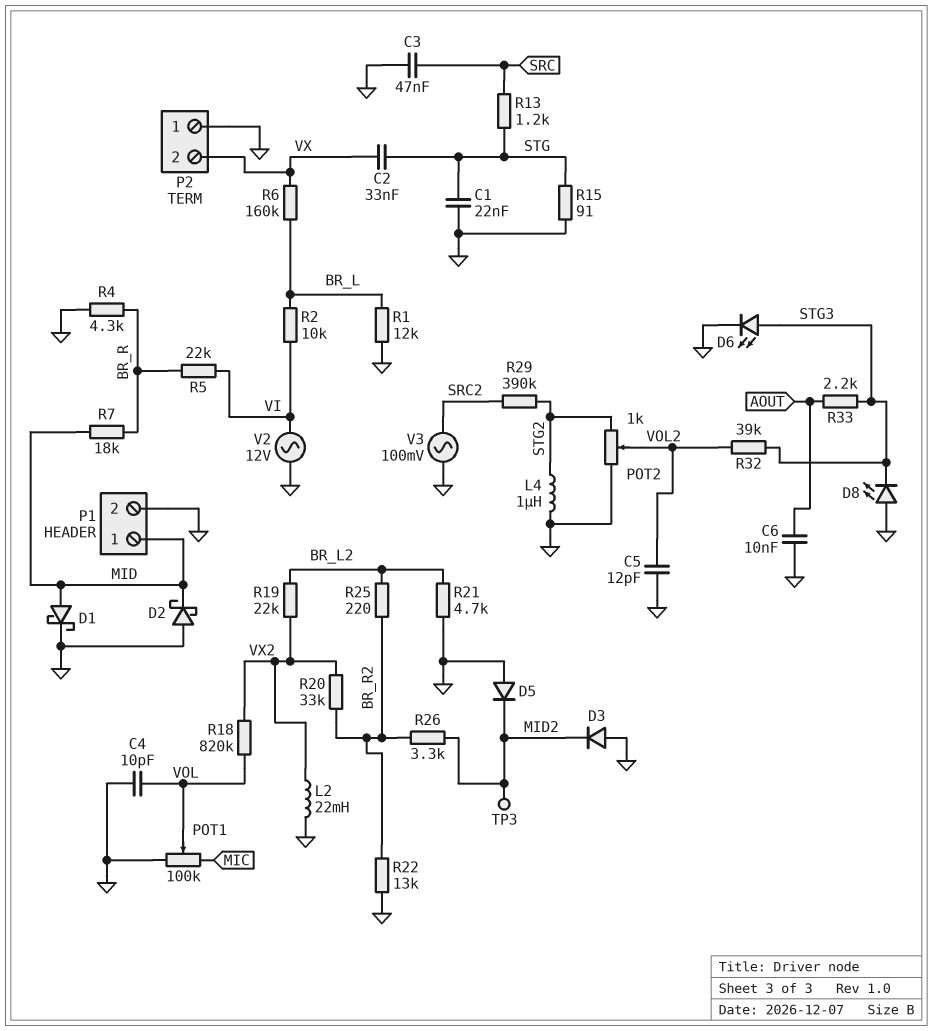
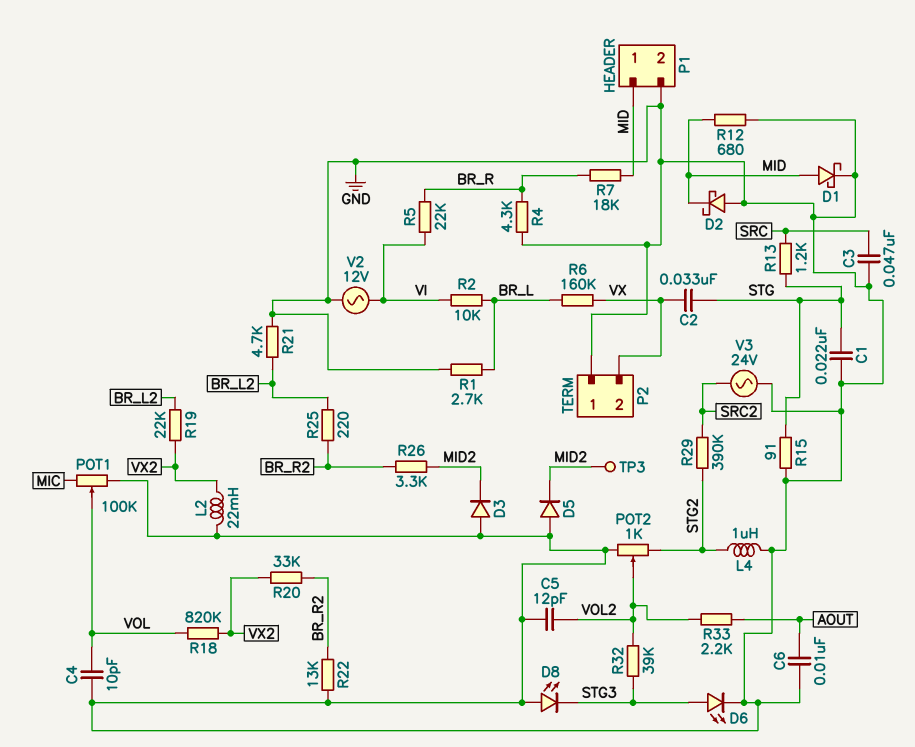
R1: 12k (BR_L, GND) -> 2.7k (BR_L, GND)
R12: none -> 680 (GND, MID)
R33: 2.2k (AOUT, STG3) -> 2.2k (AOUT, VOL2)
V3: AC 100mV (GND, SRC2) -> AC 24V (GND, SRC2)

